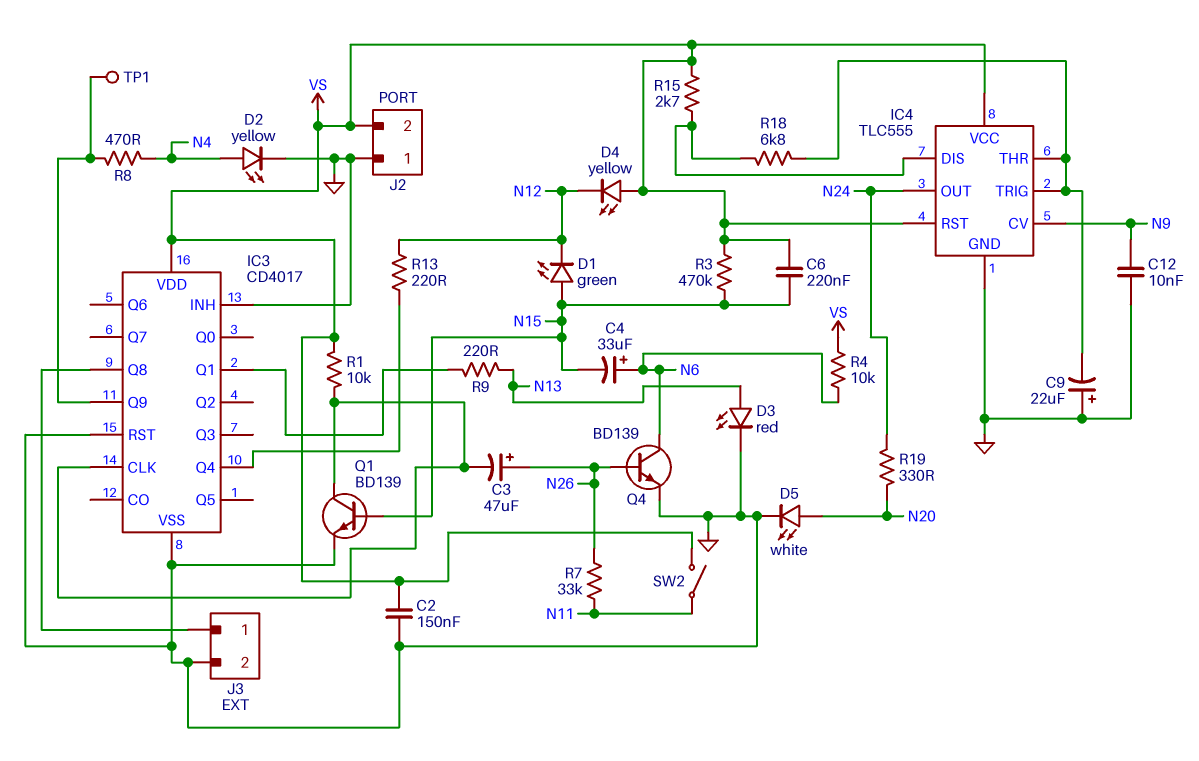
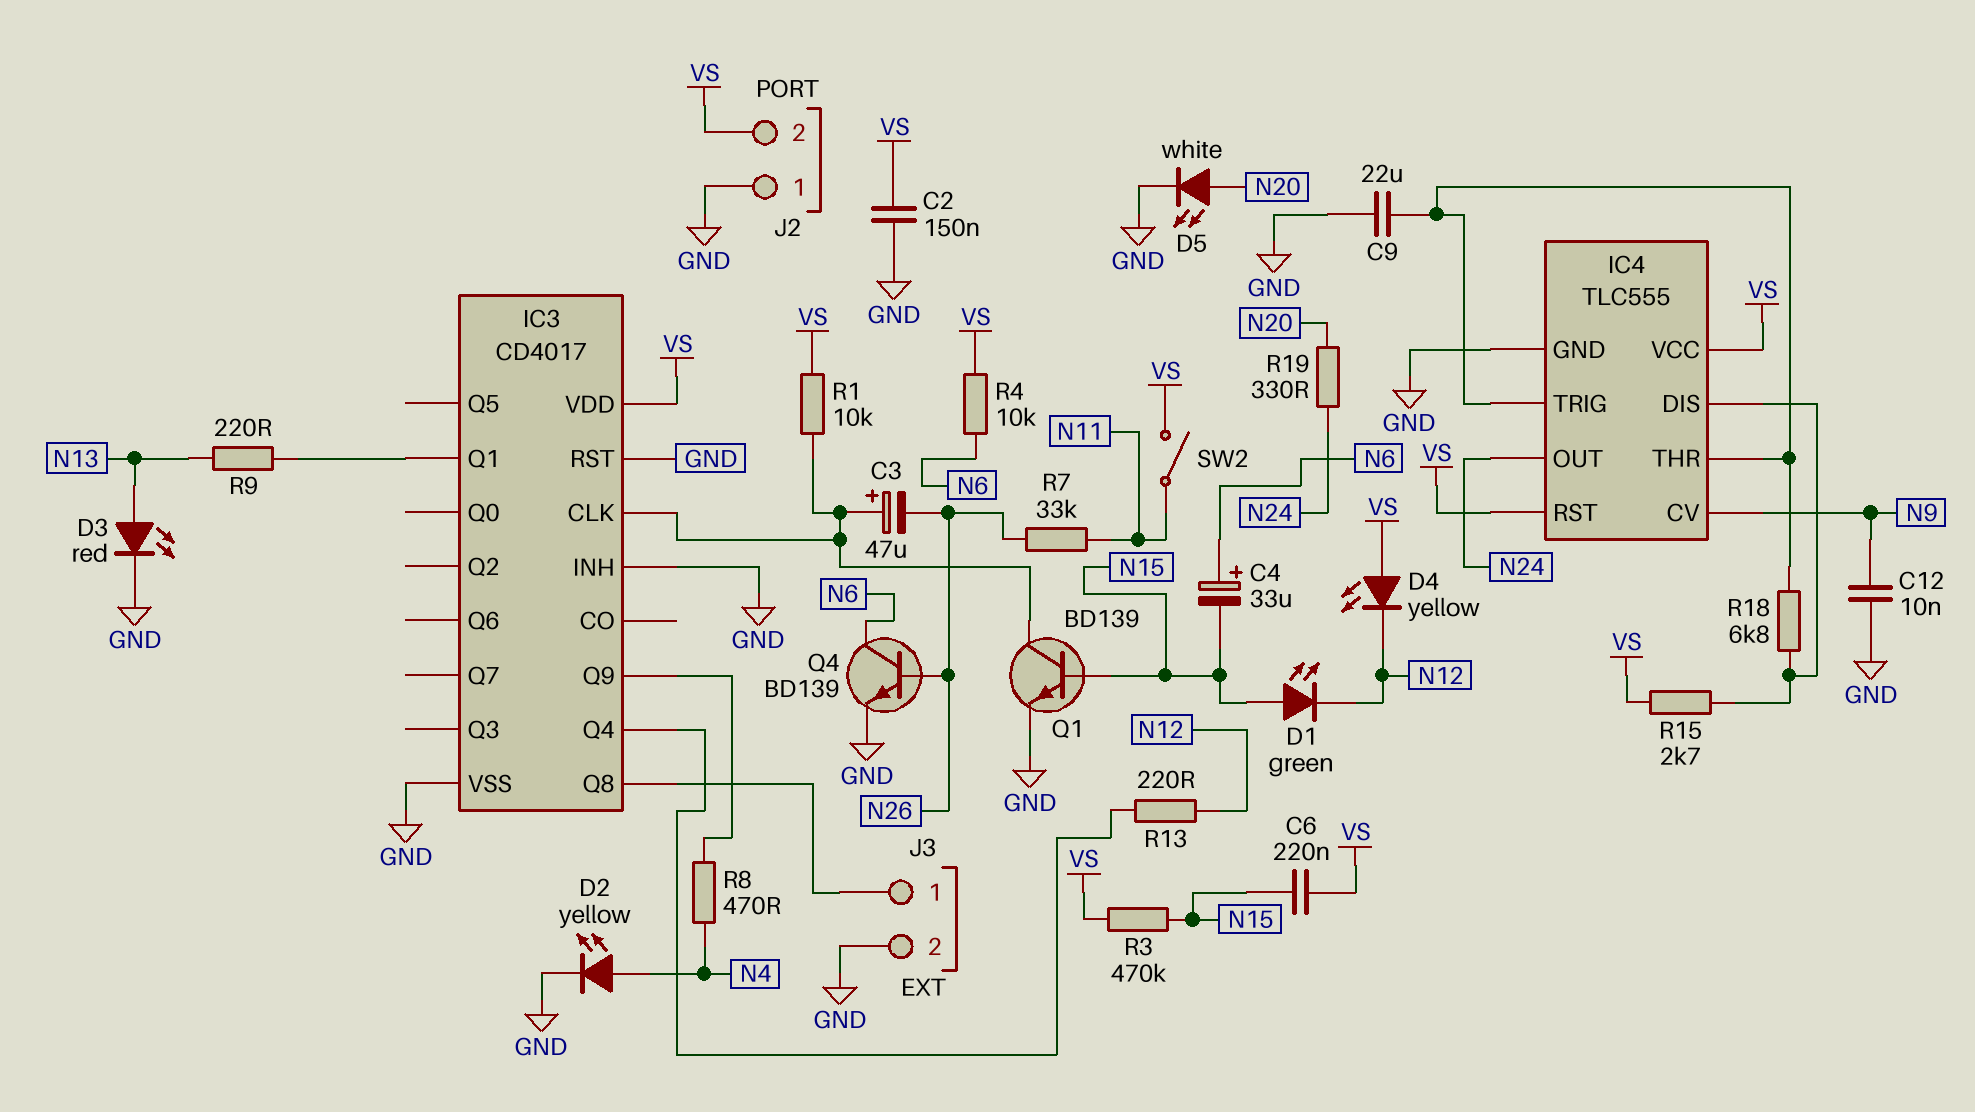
C3: 47uF (plus N26, minus IC3/CLK) -> 47uF (plus IC3/CLK, minus N26)
C9: 22uF (plus GND, minus IC4/THR) -> 22uF (GND, IC4/THR)
TP1: test point (IC3/Q9) -> none

